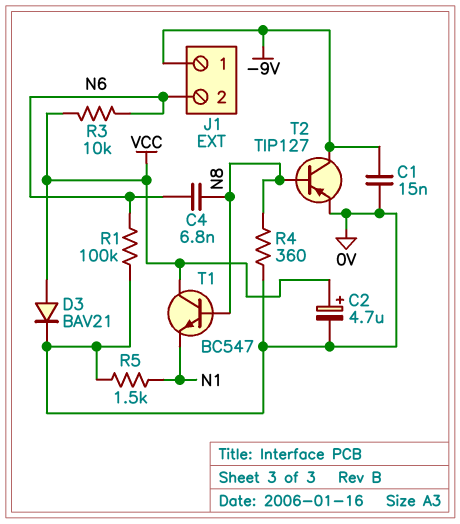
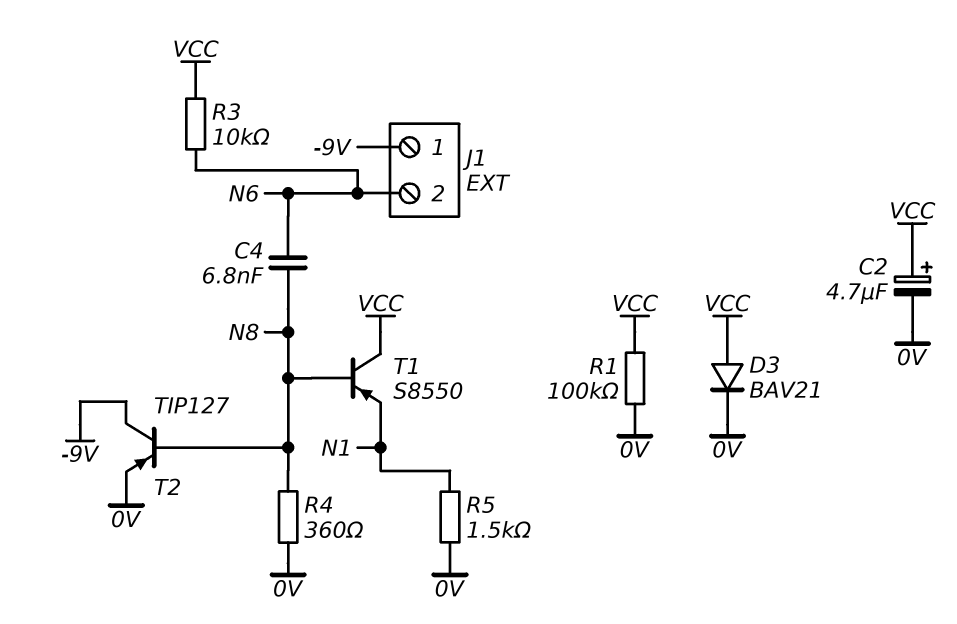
C1: 15nF (-9V, 0V) -> none
R1: 100k (0V, N6) -> 100k (0V, VCC)
T1: NPN BC547 (B N8, C VCC, E N1) -> PNP S8550 (B N8, C VCC, E N1)

